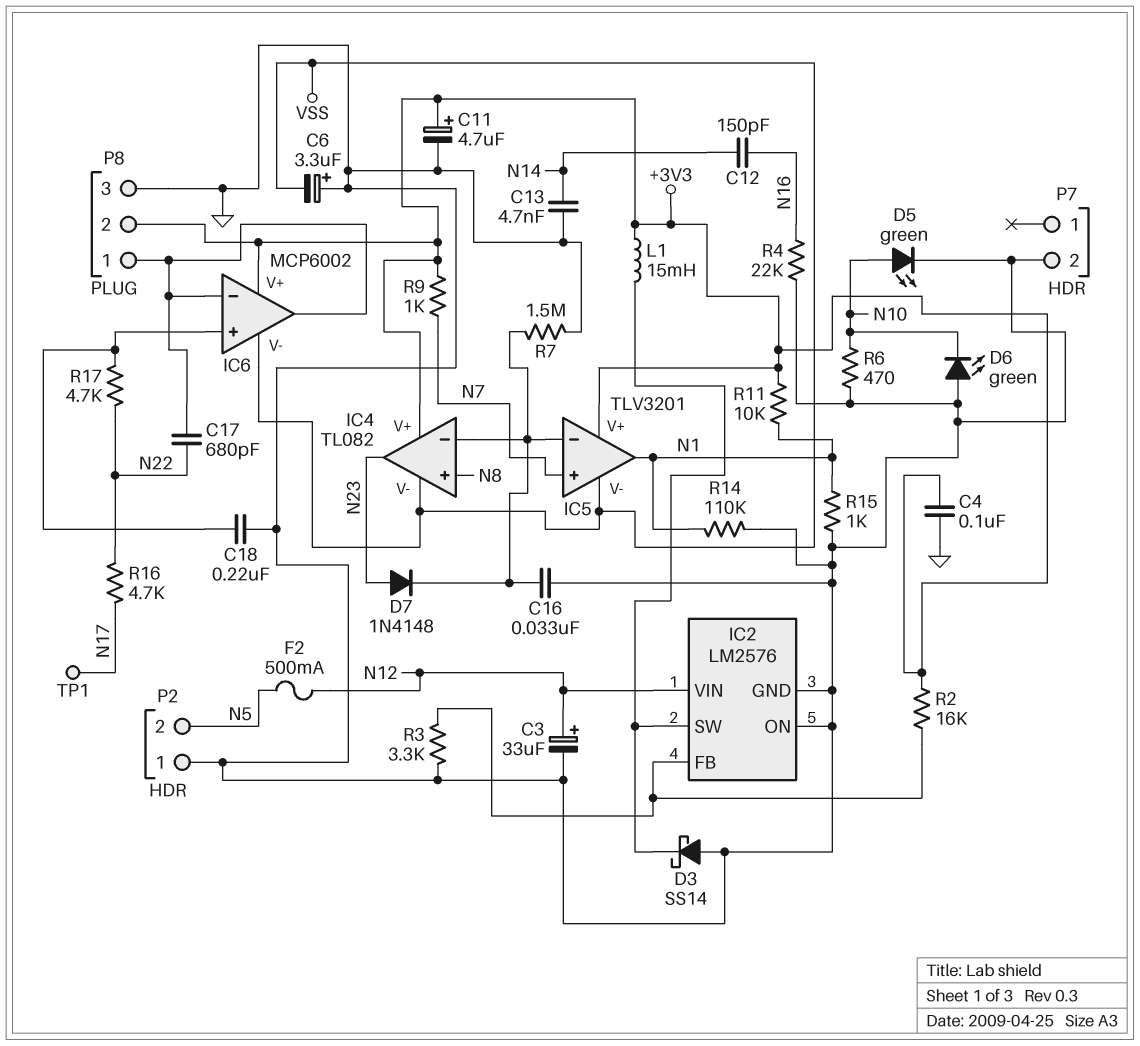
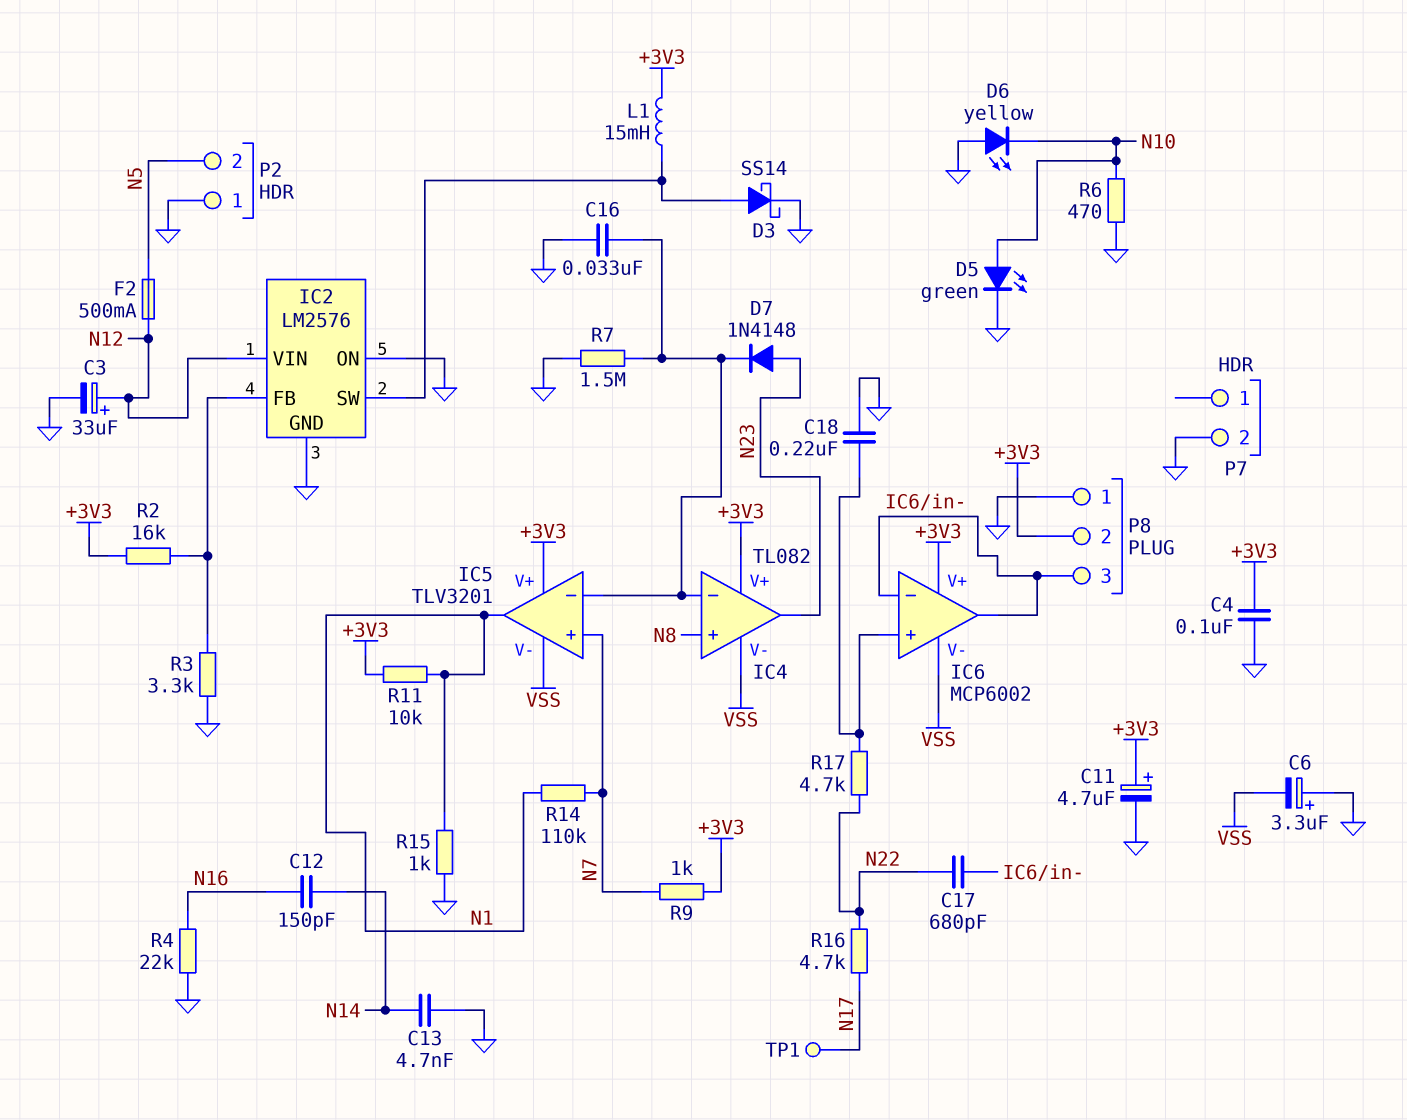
D3: schottky SS14 (A GND, K IC2/SW) -> schottky SS14 (A IC2/SW, K GND)
D6: LED green (A GND, K N10) -> LED yellow (A GND, K N10)
P8 pin 1: IC6/in- -> GND
P8 pin 3: GND -> IC6/in-
R14: 110k (GND, N1) -> 110k (N1, N7)

